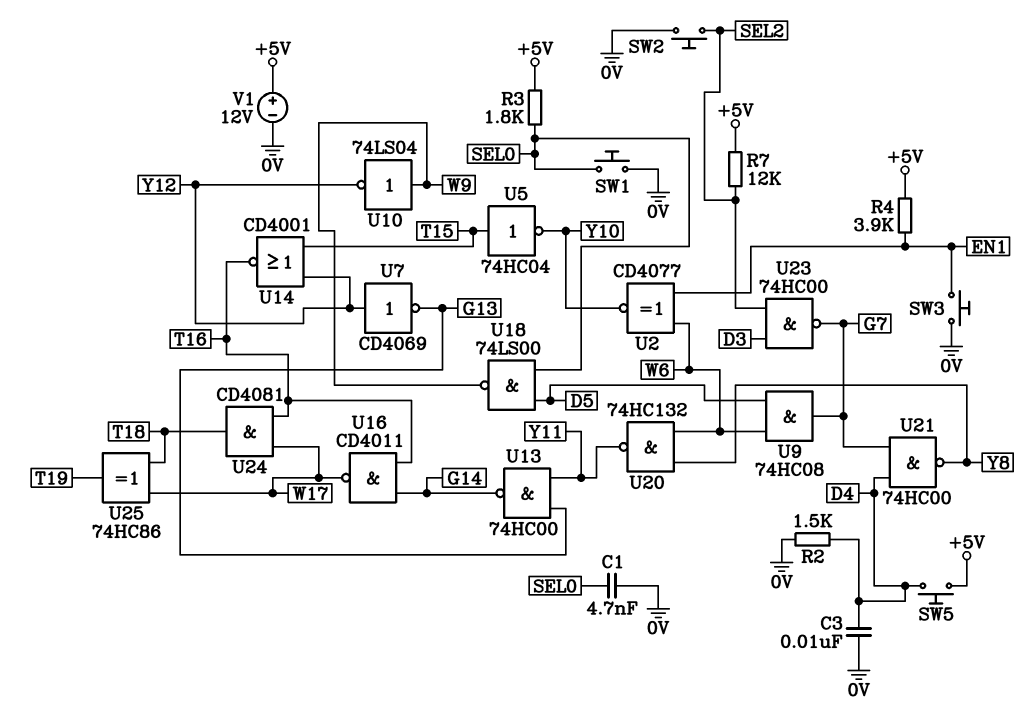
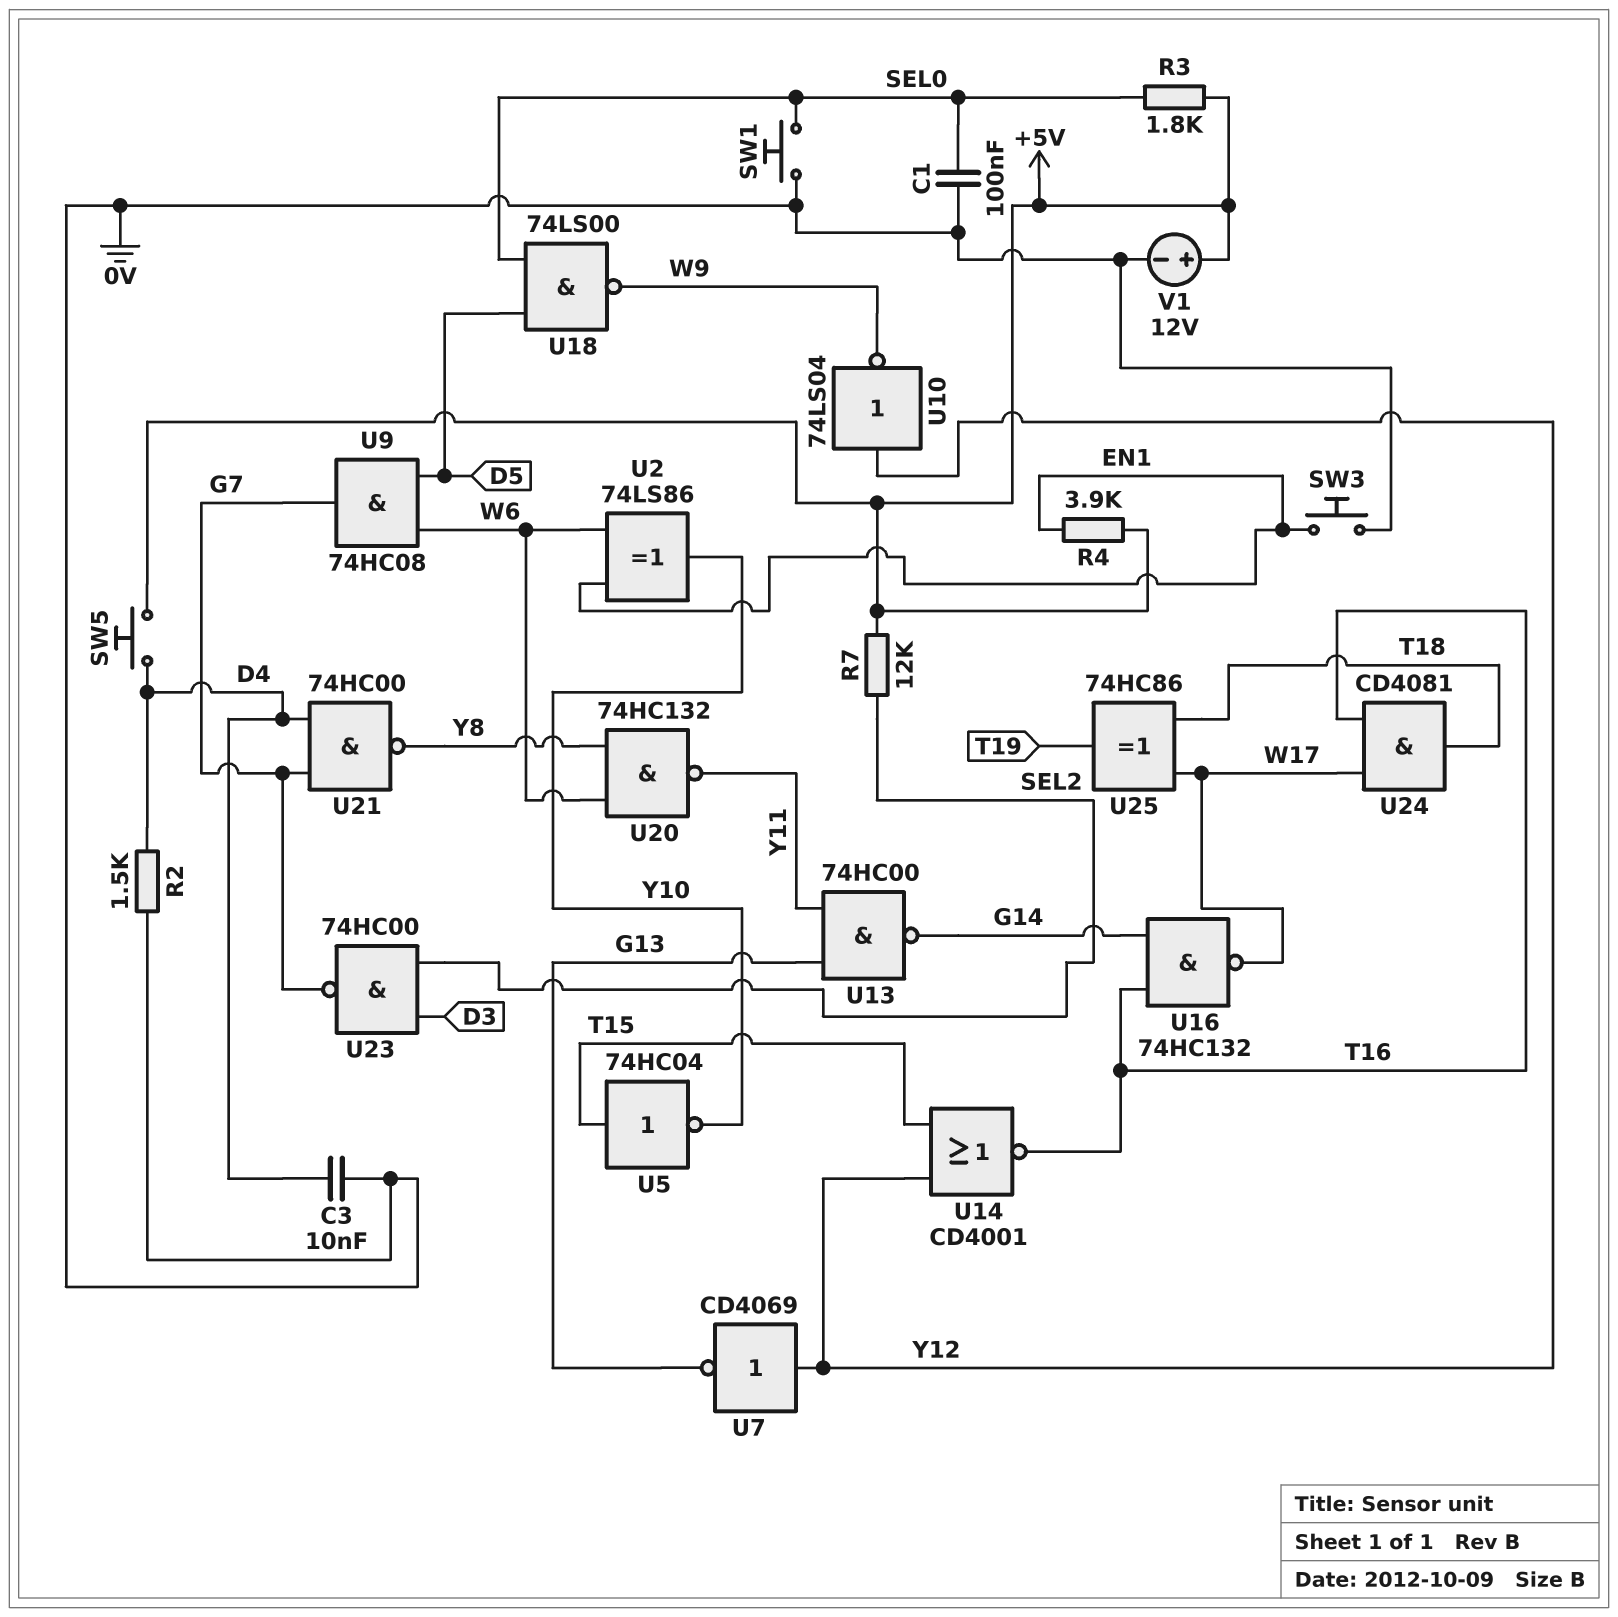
C1: 4.7nF (0V, SEL0) -> 100nF (0V, SEL0)
SW2: button (0V, SEL2) -> none
U2: XNOR CD4077 (in EN1, in W6, out Y10) -> XOR 74LS86 (in EN1, in W6, out Y10)
U10: NOT 74LS04 (in W9, out Y12) -> NOT 74LS04 (in Y12, out W9)
U16: NAND CD4011 (in G14, in T16, out W17) -> NAND 74HC132 (in G14, in T16, out W17)

